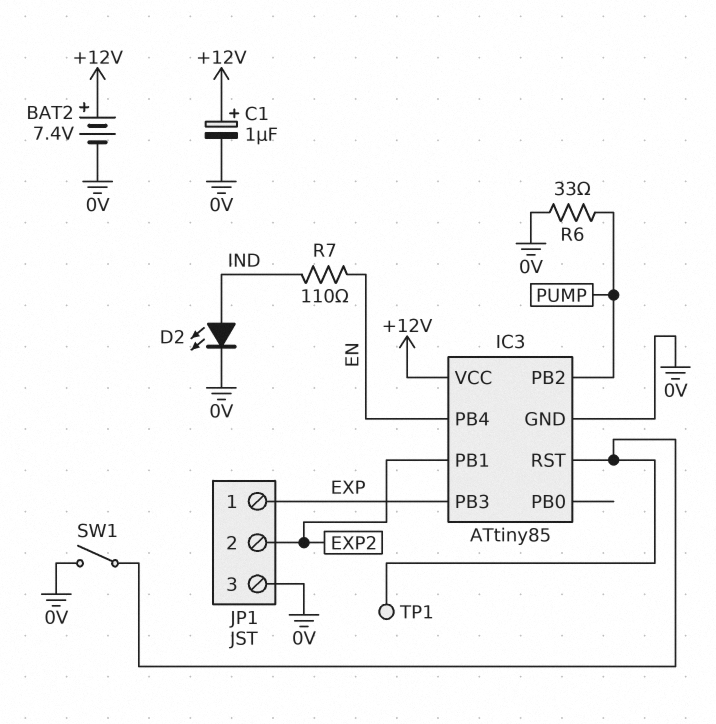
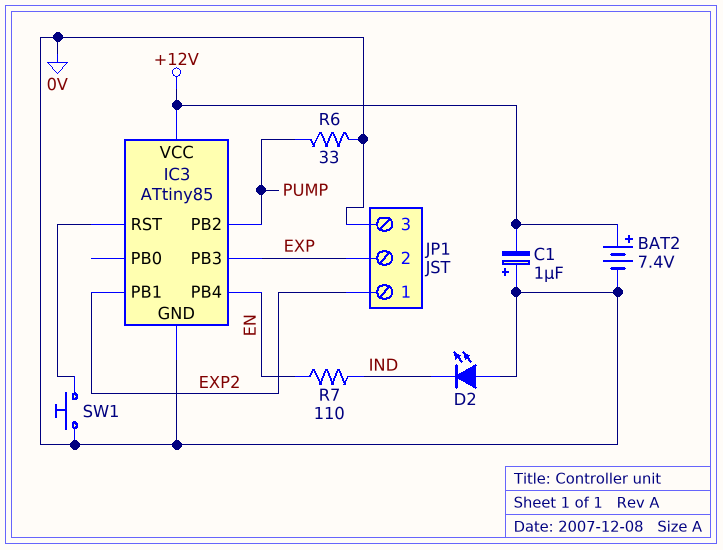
C1: 1uF (plus +12V, minus 0V) -> 1uF (plus 0V, minus +12V)
D2: LED (A IND, K 0V) -> LED (A 0V, K IND)
JP1 pin 1: EXP -> EXP2
JP1 pin 2: EXP2 -> EXP
SW1: switch (0V, IC3/RST) -> button (0V, IC3/RST)
TP1: test point (IC3/RST) -> none

